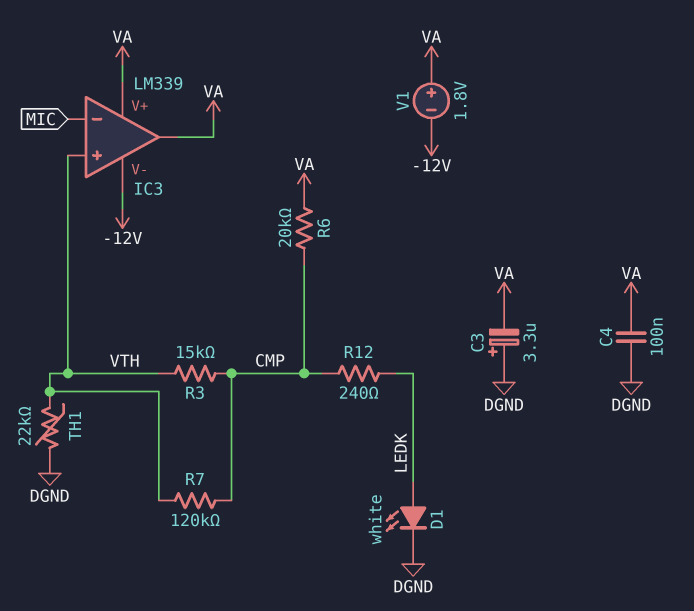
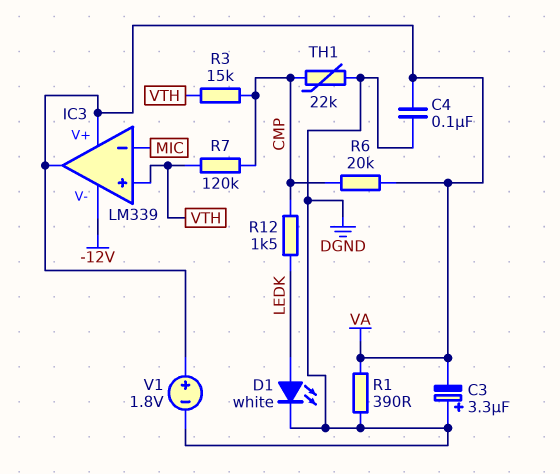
R1: none -> 390 (DGND, VA)
R12: 240 (CMP, LEDK) -> 1.5k (CMP, LEDK)
TH1: 22k (DGND, VTH) -> 22k (CMP, DGND)
V1: 1.8V (plus VA, minus -12V) -> 1.8V (plus VA, minus DGND)

